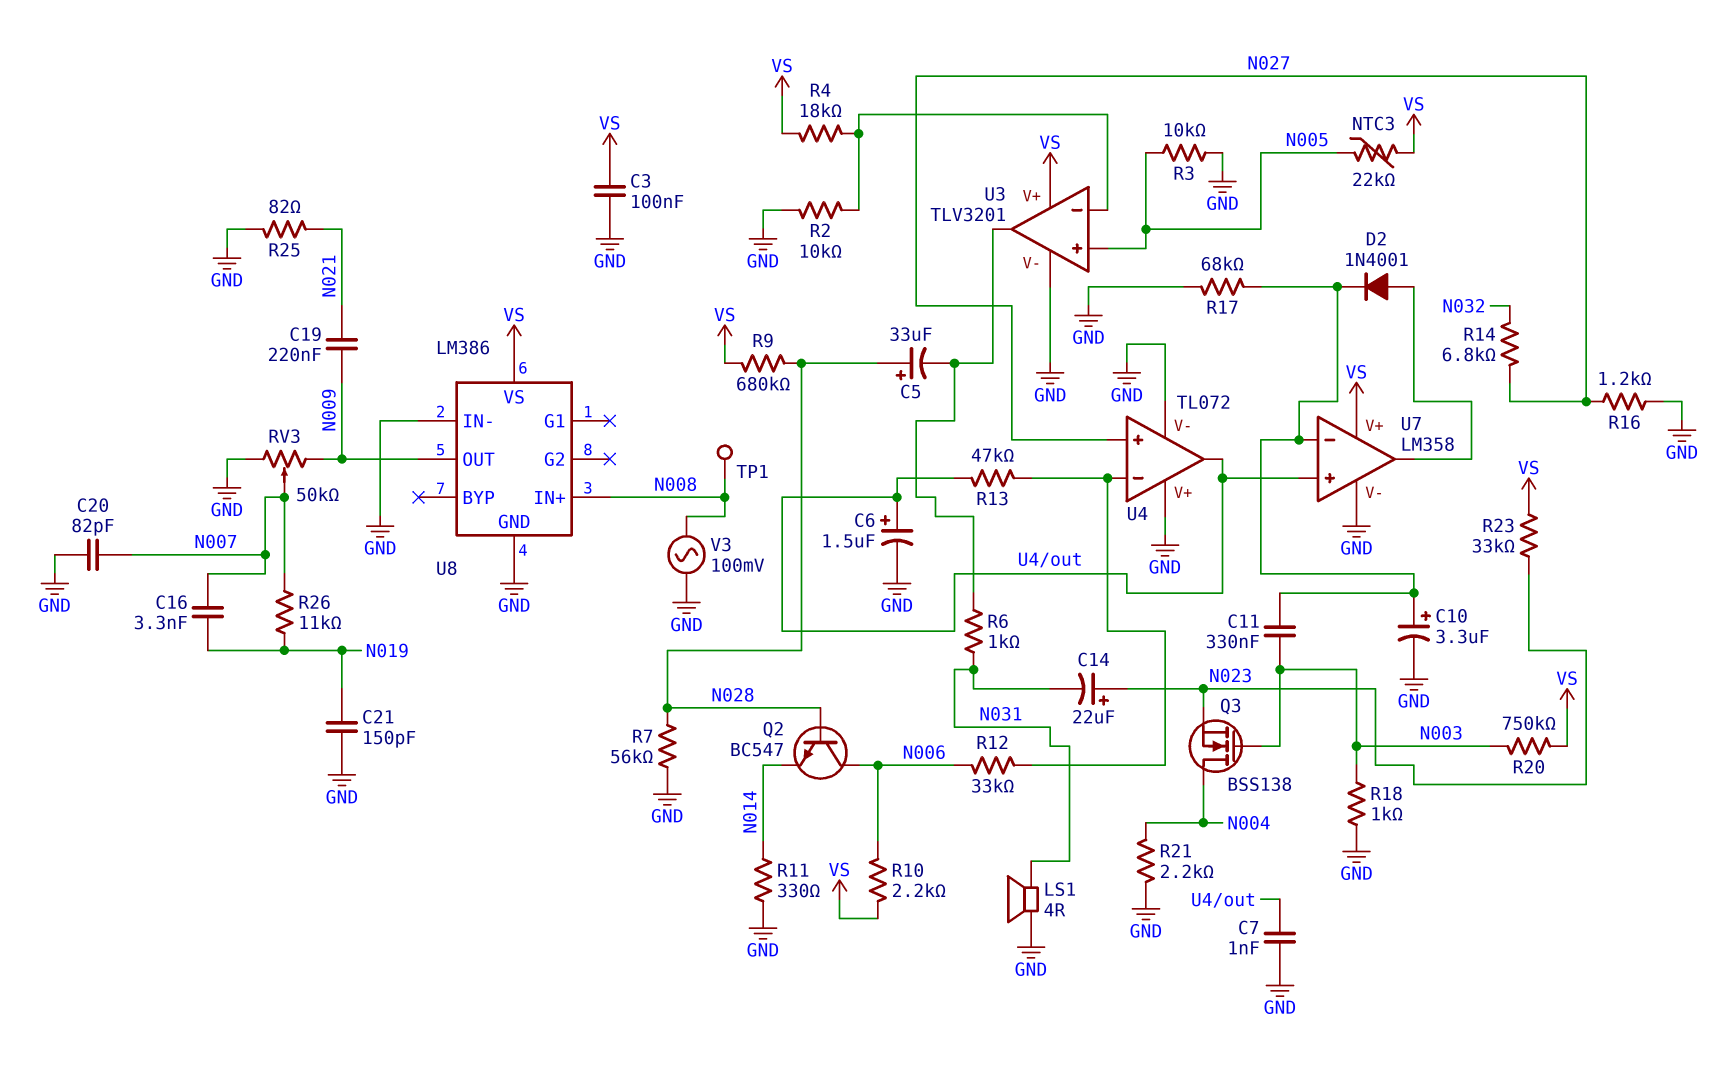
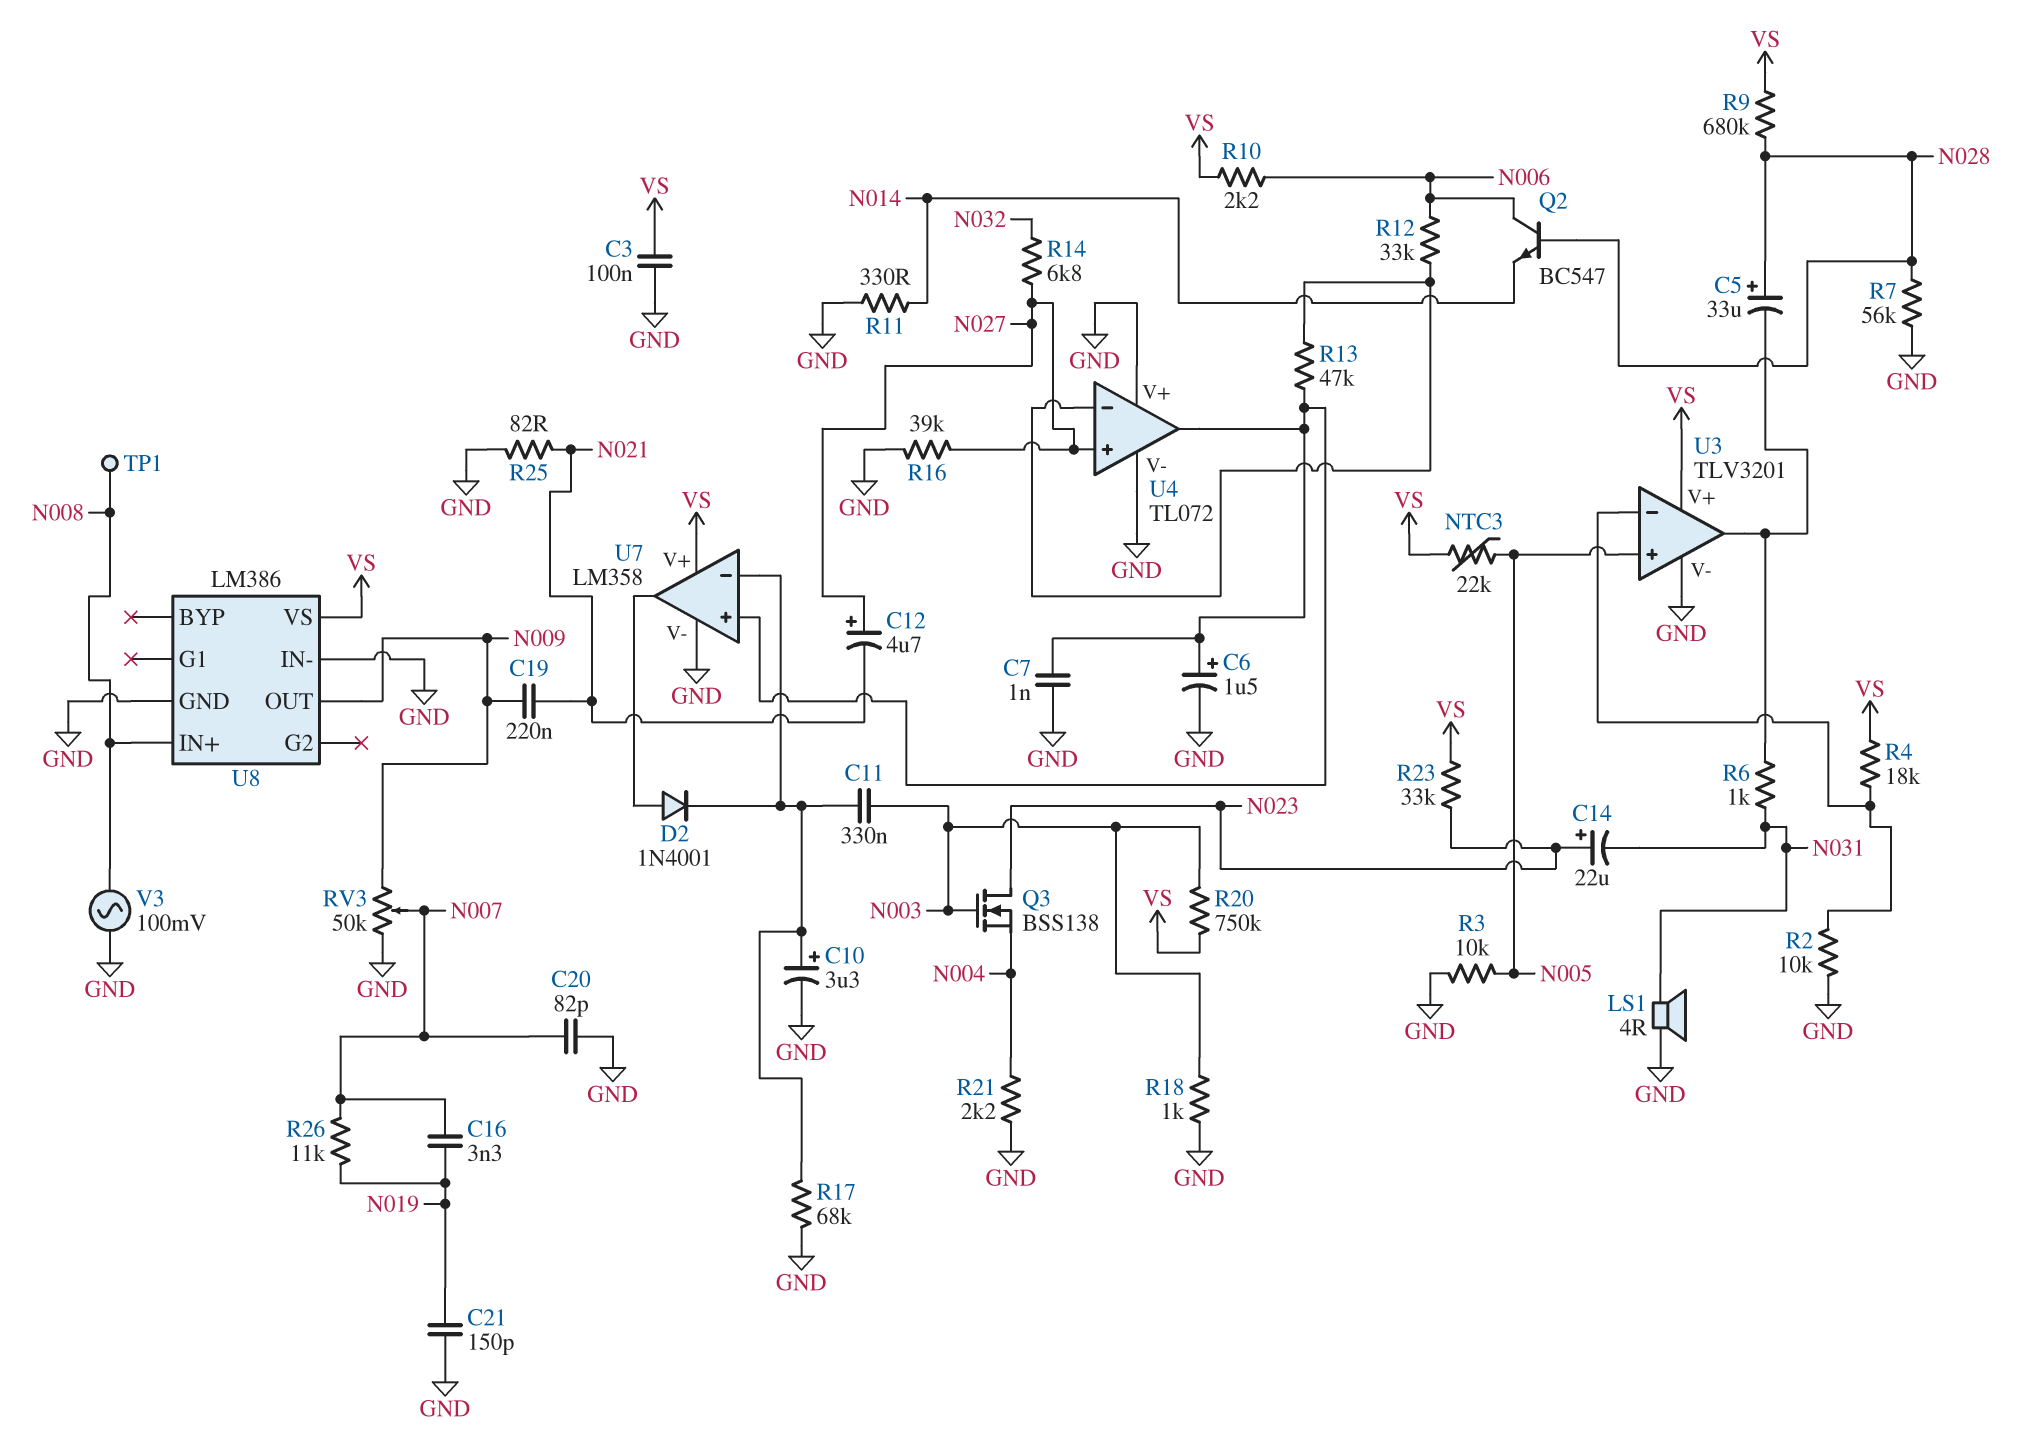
C12: none -> 4.7uF (plus N027, minus N021)
Q3: NMOS BSS138 (G N003, D N004, S N023) -> NMOS BSS138 (G N003, D N023, S N004)
R16: 1.2k (GND, N027) -> 39k (GND, N027)

